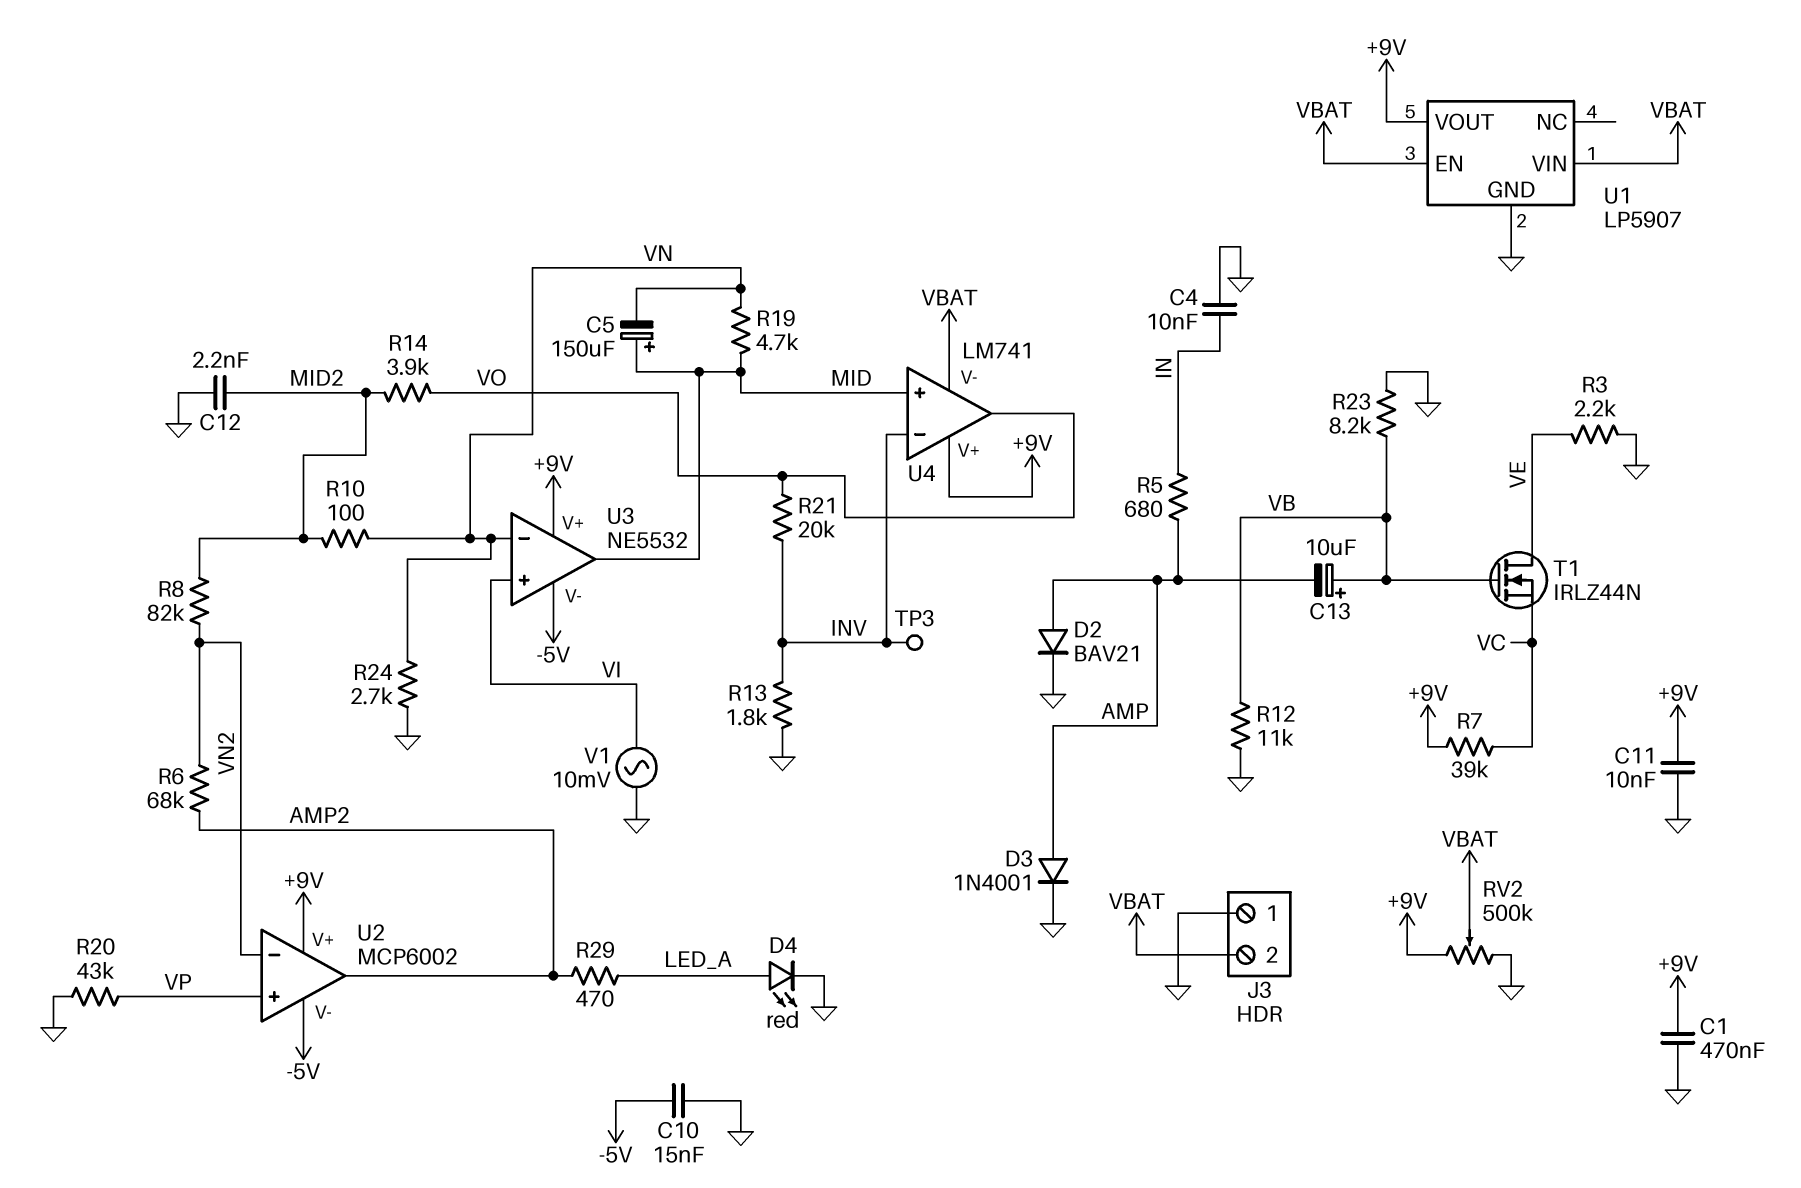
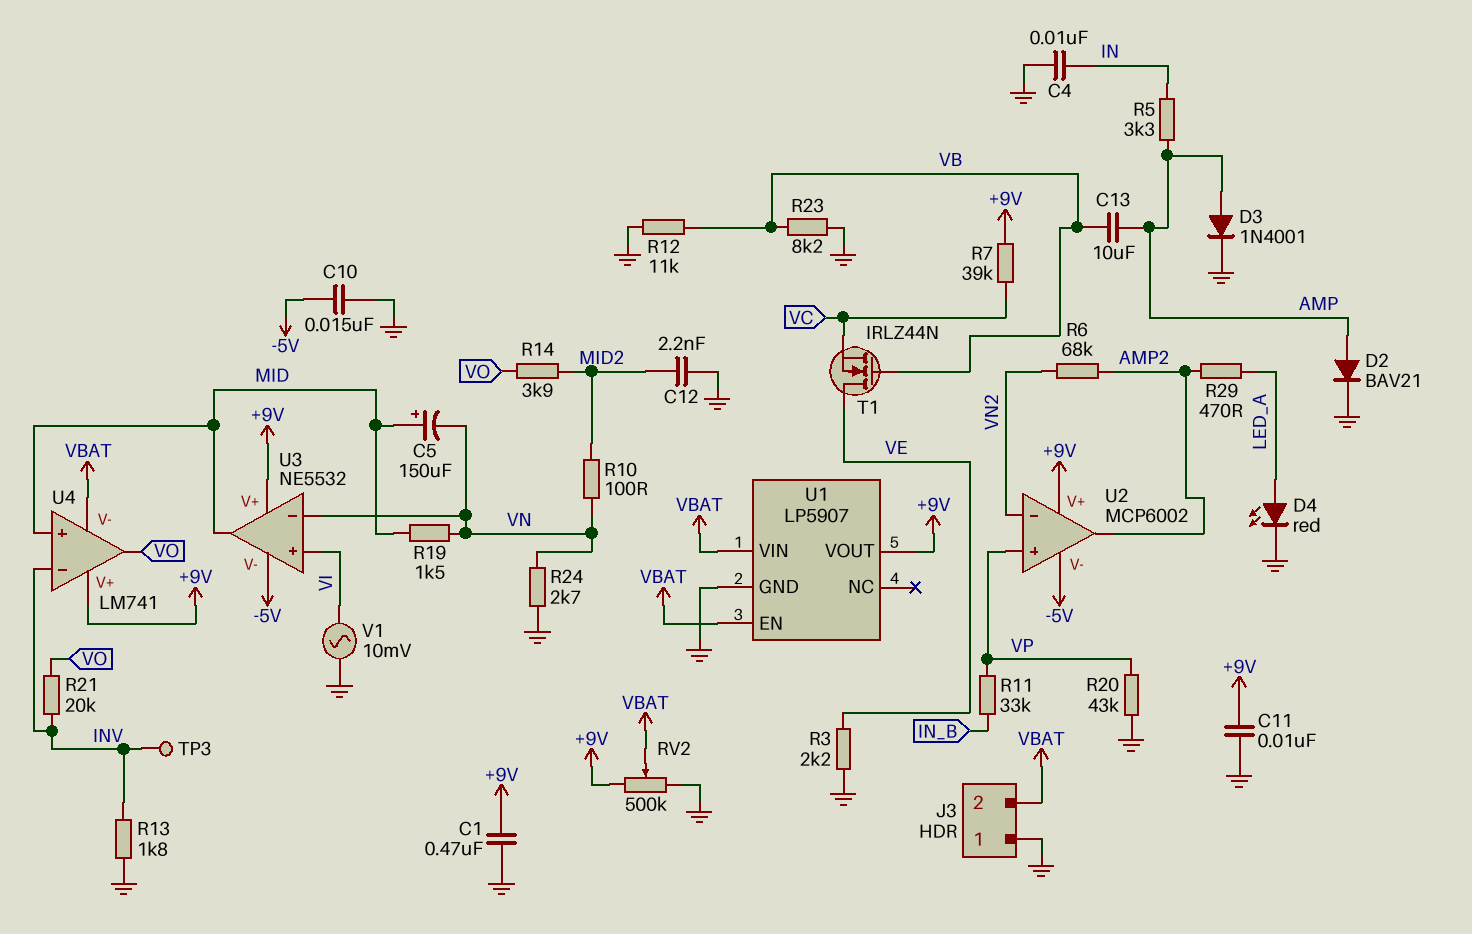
C13: 10uF (plus VB, minus AMP) -> 10uF (AMP, VB)
R5: 680 (AMP, IN) -> 3.3k (AMP, IN)
R8: 82k (MID2, VN2) -> none
R11: none -> 33k (IN_B, VP)
R19: 4.7k (MID, VN) -> 1.5k (MID, VN)

